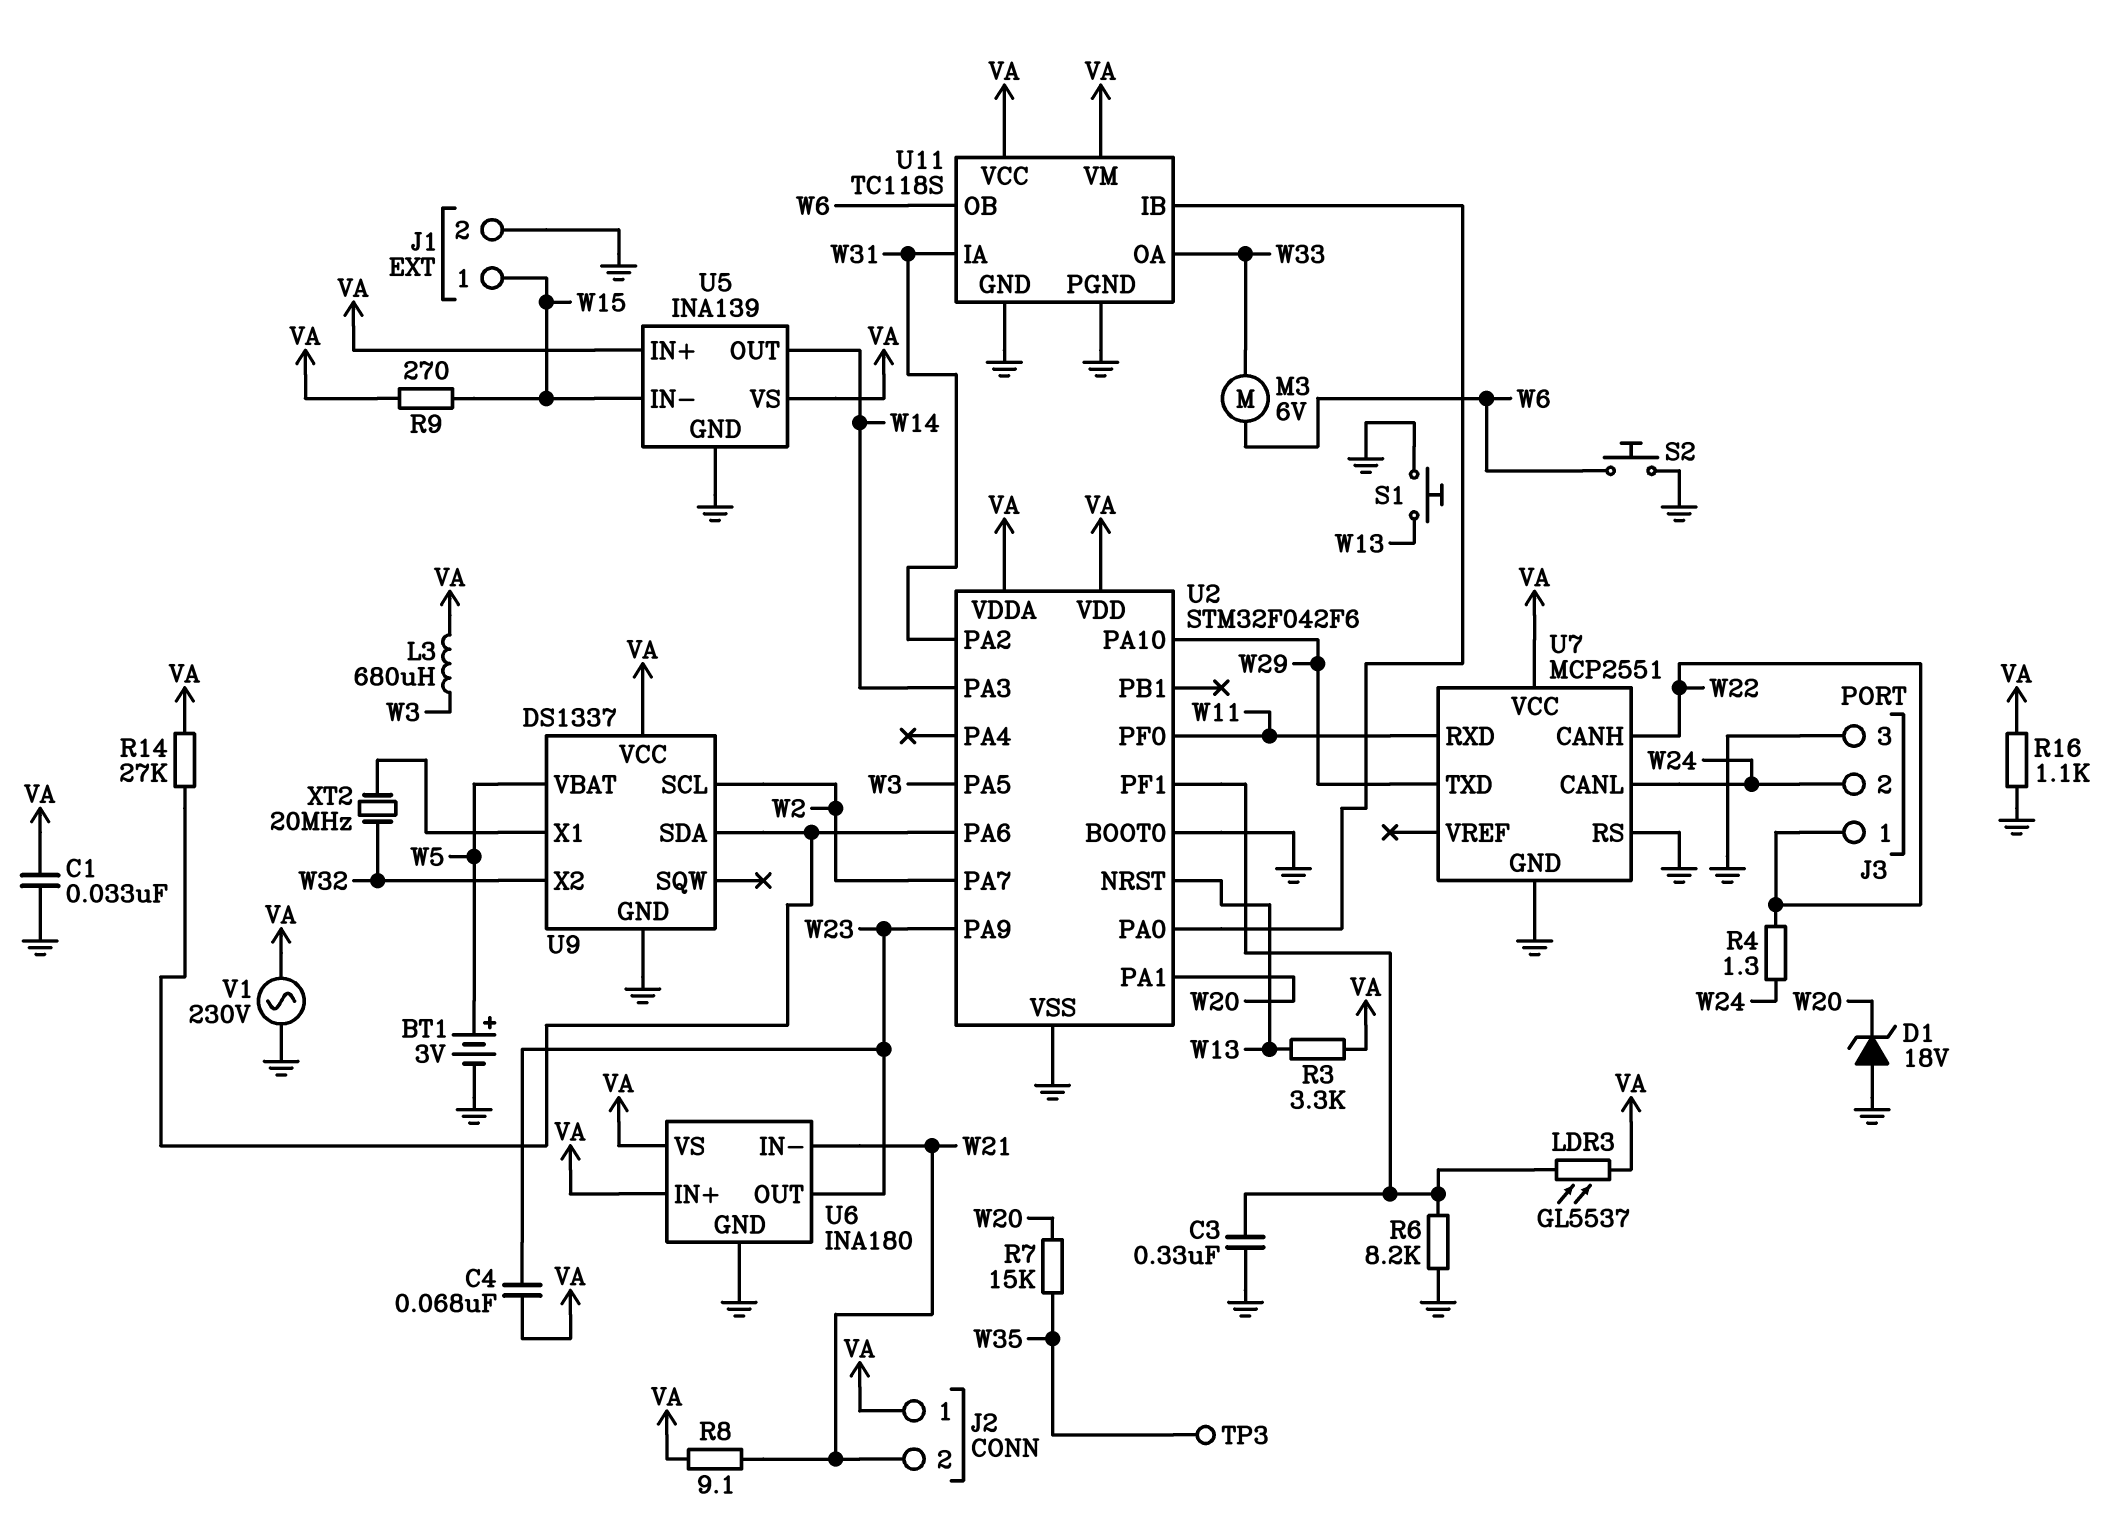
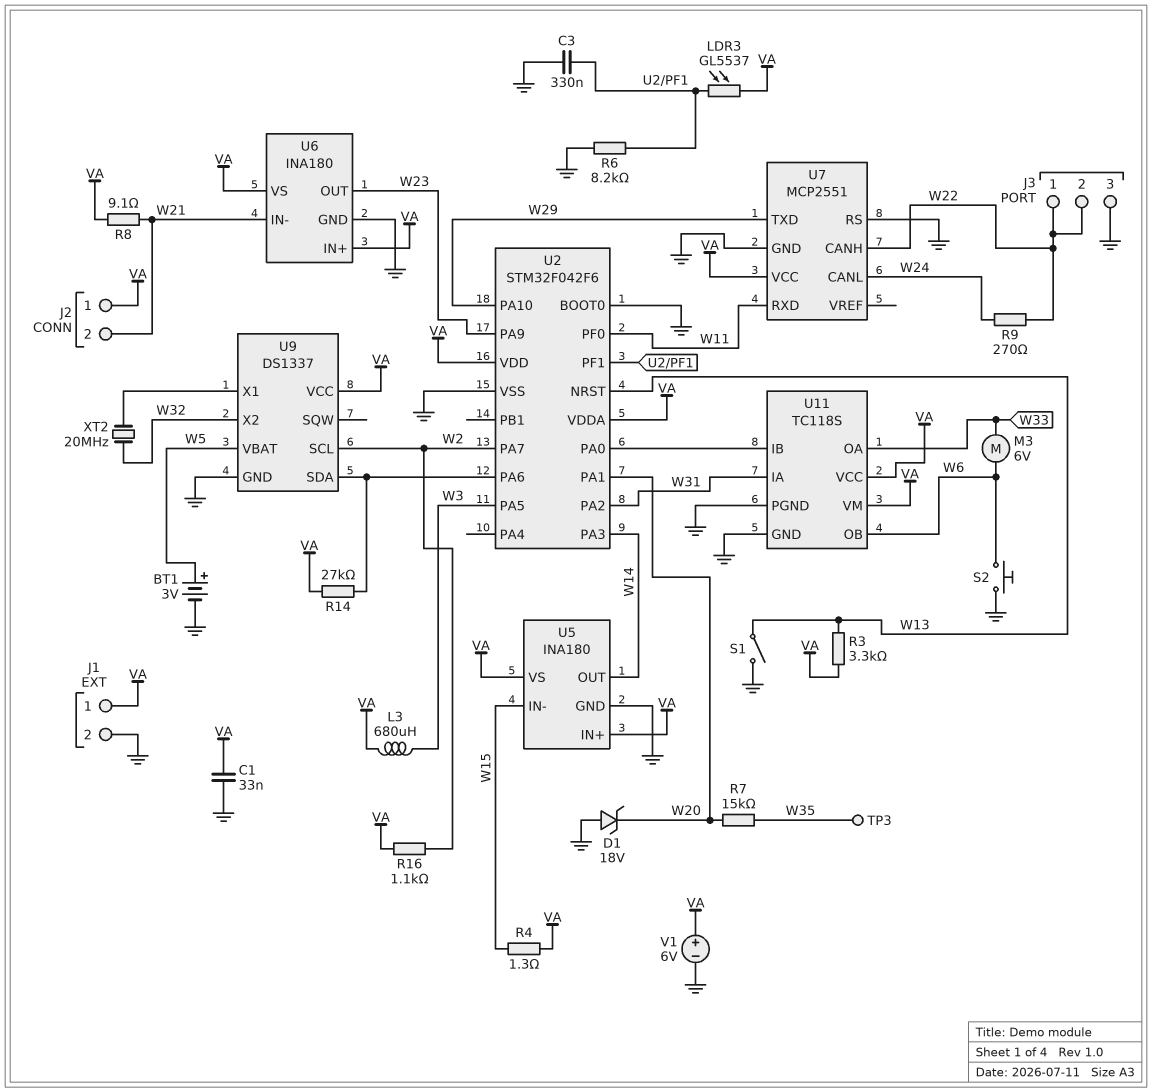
C4: 68nF (VA, W23) -> none
J1 pin 1: W15 -> VA
J3 pin 2: W24 -> W22
R4: 1.3 (W22, W24) -> 1.3 (VA, W15)
R9: 270 (VA, W15) -> 270 (W22, W24)
R16: 1.1k (GND, VA) -> 1.1k (VA, W2)
S1: button (GND, W13) -> switch (GND, W13)
U5: INA139 -> INA180
V1: AC 230V (GND, VA) -> 6V (plus VA, minus GND)

